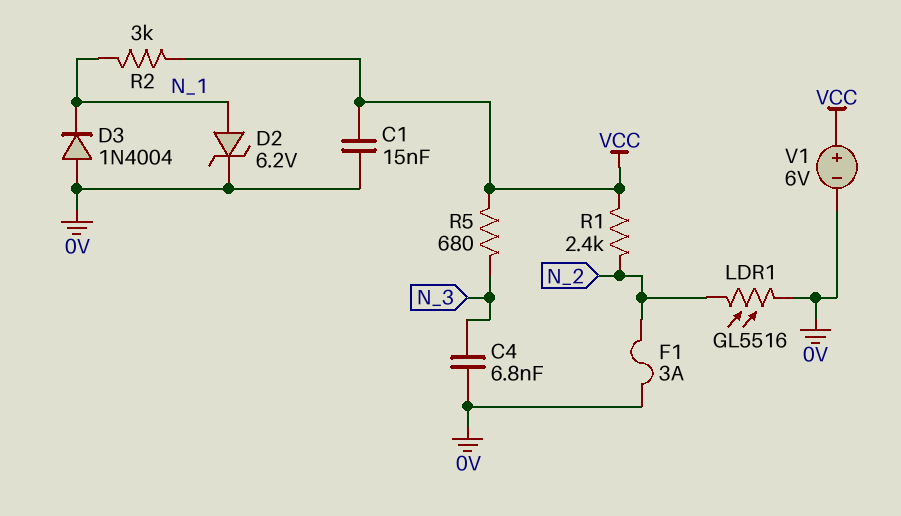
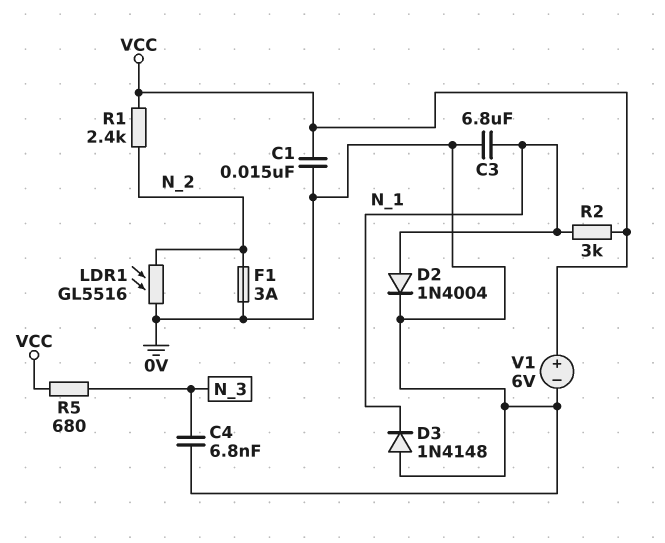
C3: none -> 6.8uF (0V, N_1)
D2: zener 6.2V (A N_1, K 0V) -> diode 1N4004 (A N_1, K 0V)
D3: diode 1N4004 (A 0V, K N_1) -> diode 1N4148 (A 0V, K N_1)

